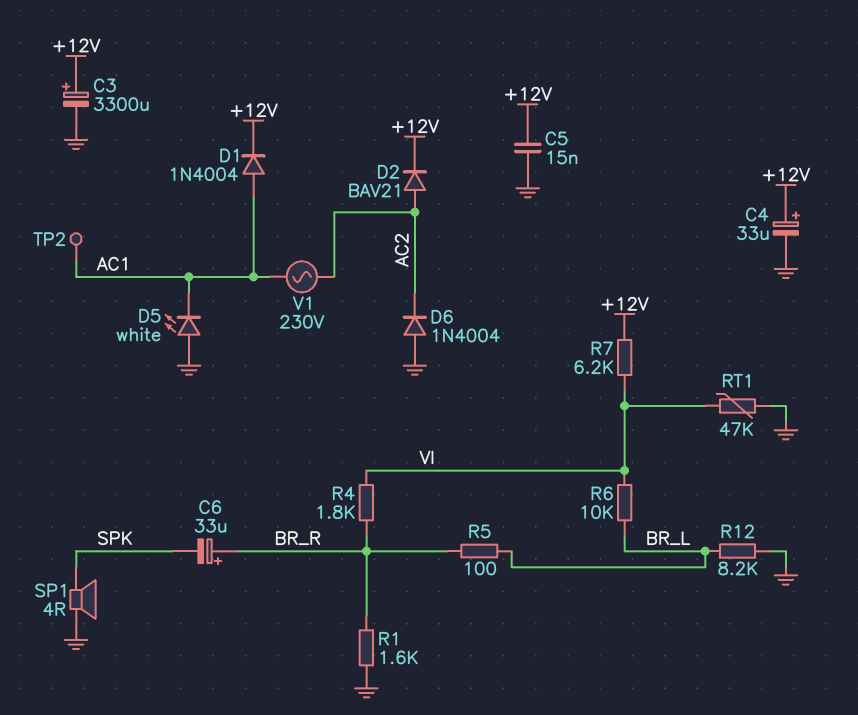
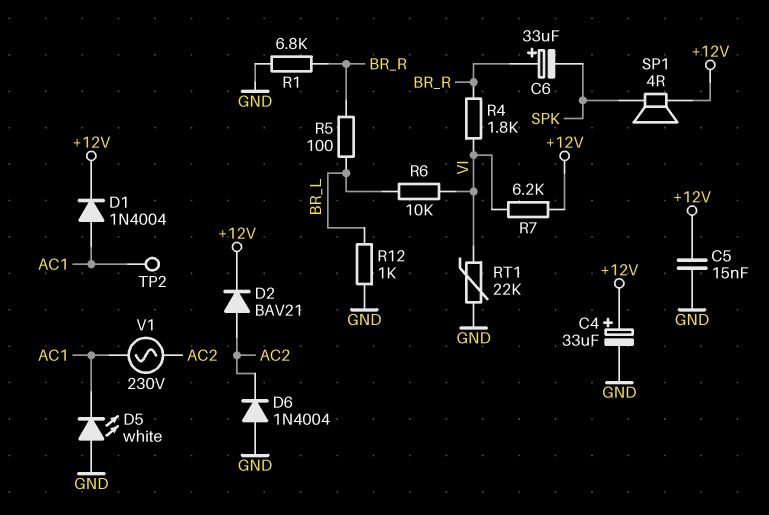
C3: 3300uF (plus +12V, minus GND) -> none
R1: 1.6k (BR_R, GND) -> 6.8k (BR_R, GND)
R12: 8.2k (BR_L, GND) -> 1k (BR_L, GND)
RT1: 47k (GND, VI) -> 22k (GND, VI)
SP1: speaker 4R (GND, SPK) -> speaker 4R (+12V, SPK)

